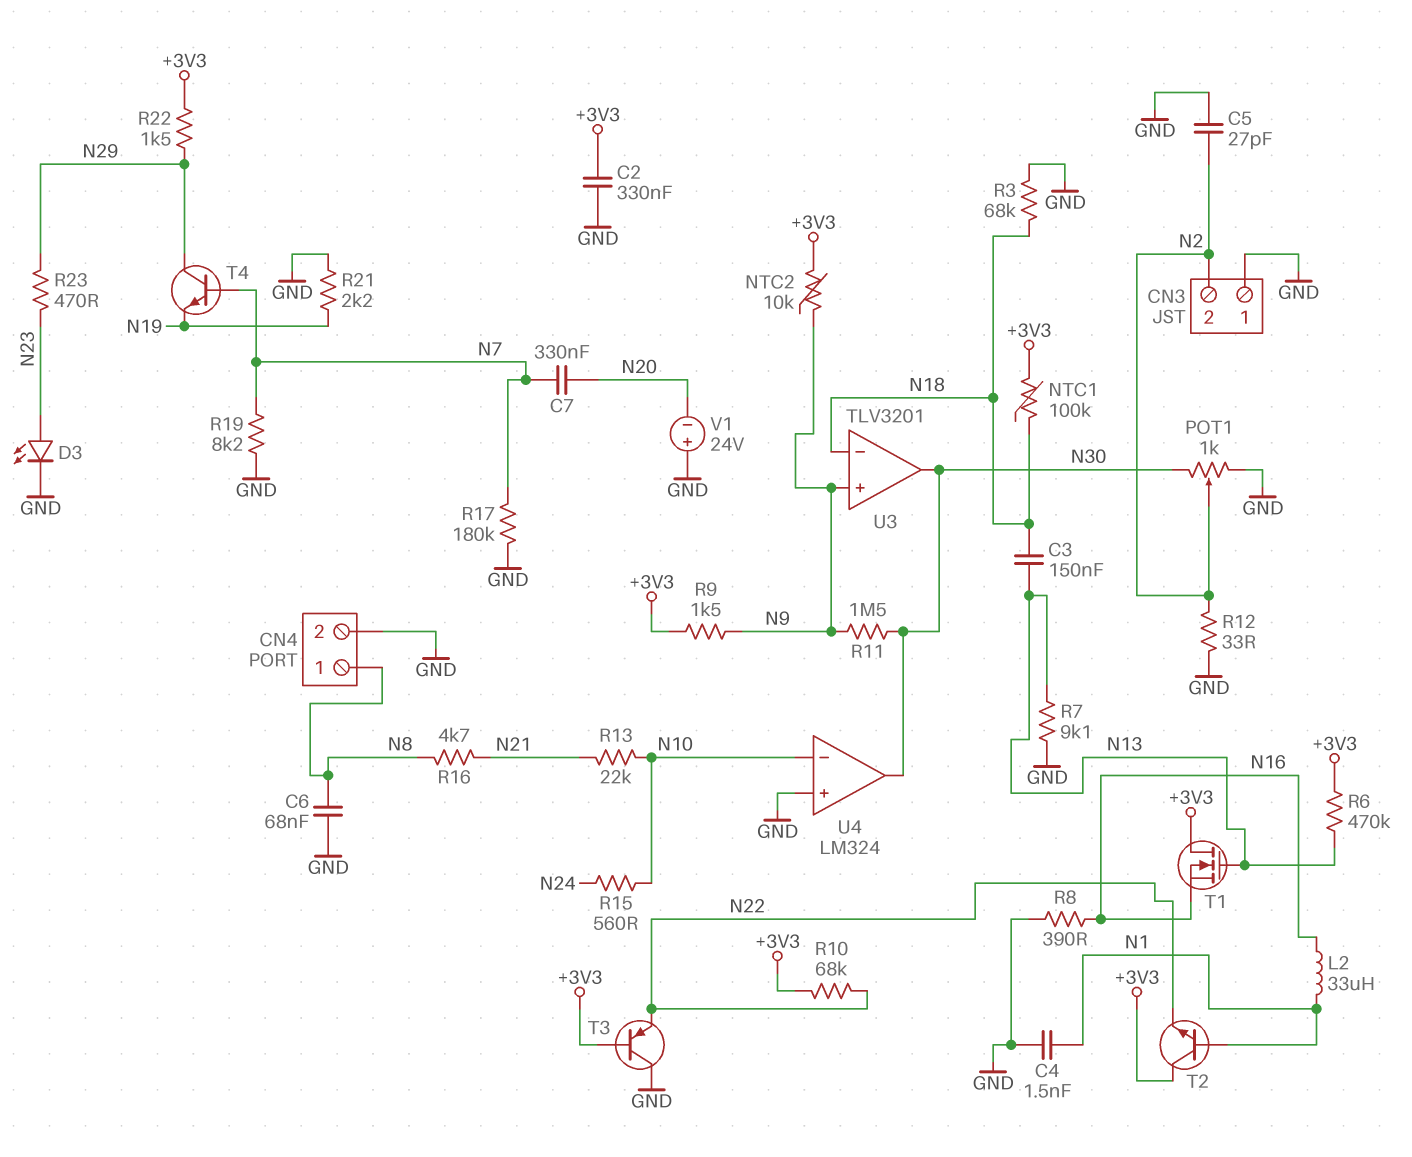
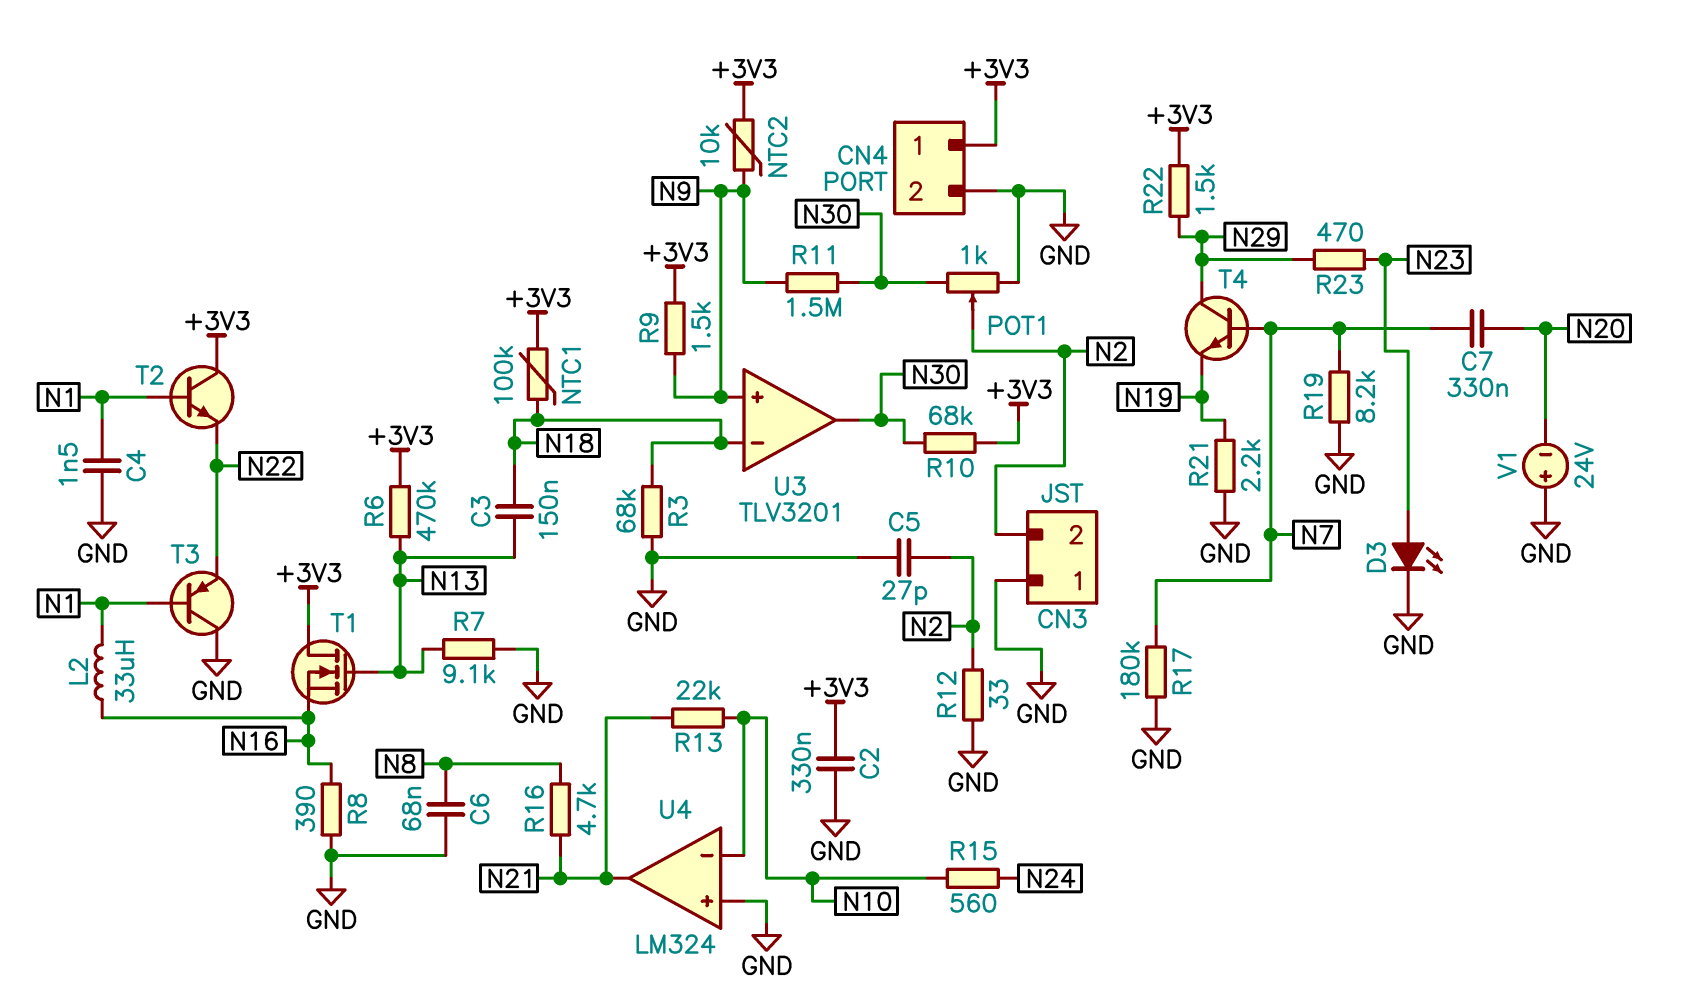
CN4 pin 1: N8 -> +3V3
R10: 68k (+3V3, N22) -> 68k (+3V3, N30)
T3: PNP (B +3V3, C GND, E N22) -> PNP (B N1, C GND, E N22)
U4 pin out: N30 -> N21

